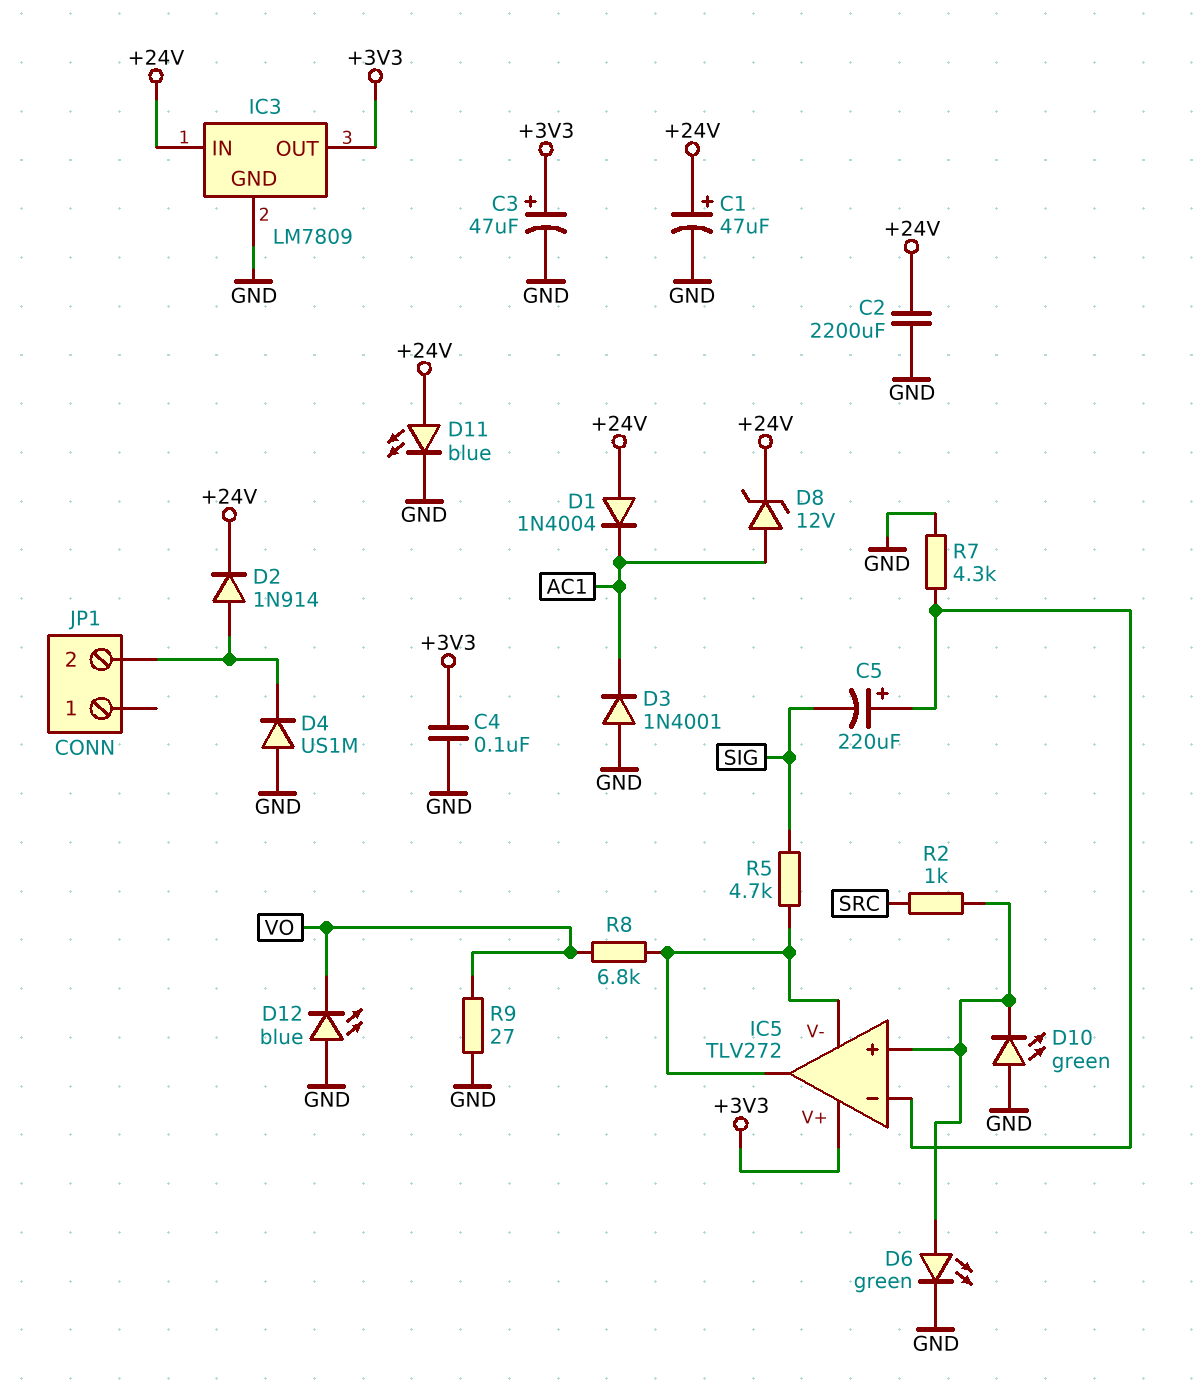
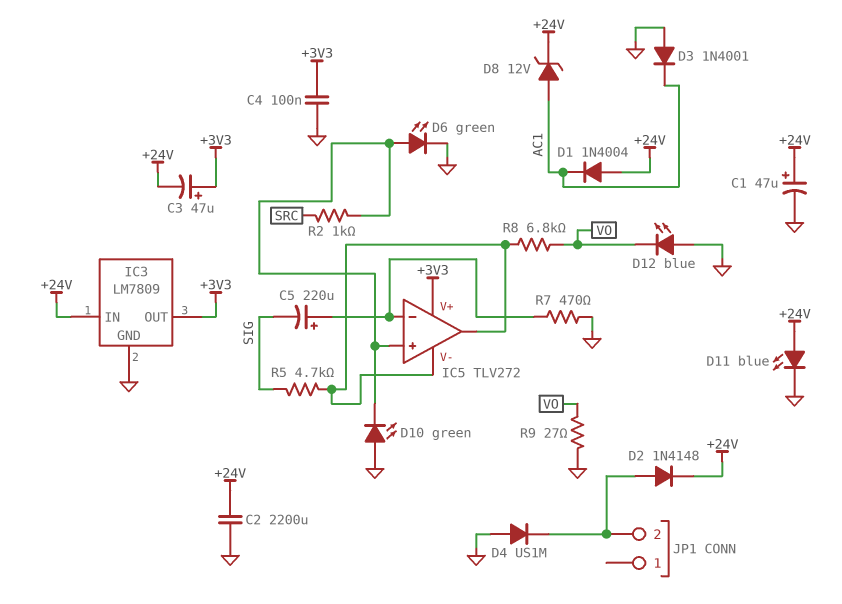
C3: 47uF (plus +3V3, minus GND) -> 47uF (plus +3V3, minus +24V)
D2: diode 1N914 (A JP1/2, K +24V) -> diode 1N4148 (A JP1/2, K +24V)
R7: 4.3k (GND, IC5/in-) -> 470 (GND, IC5/in-)

